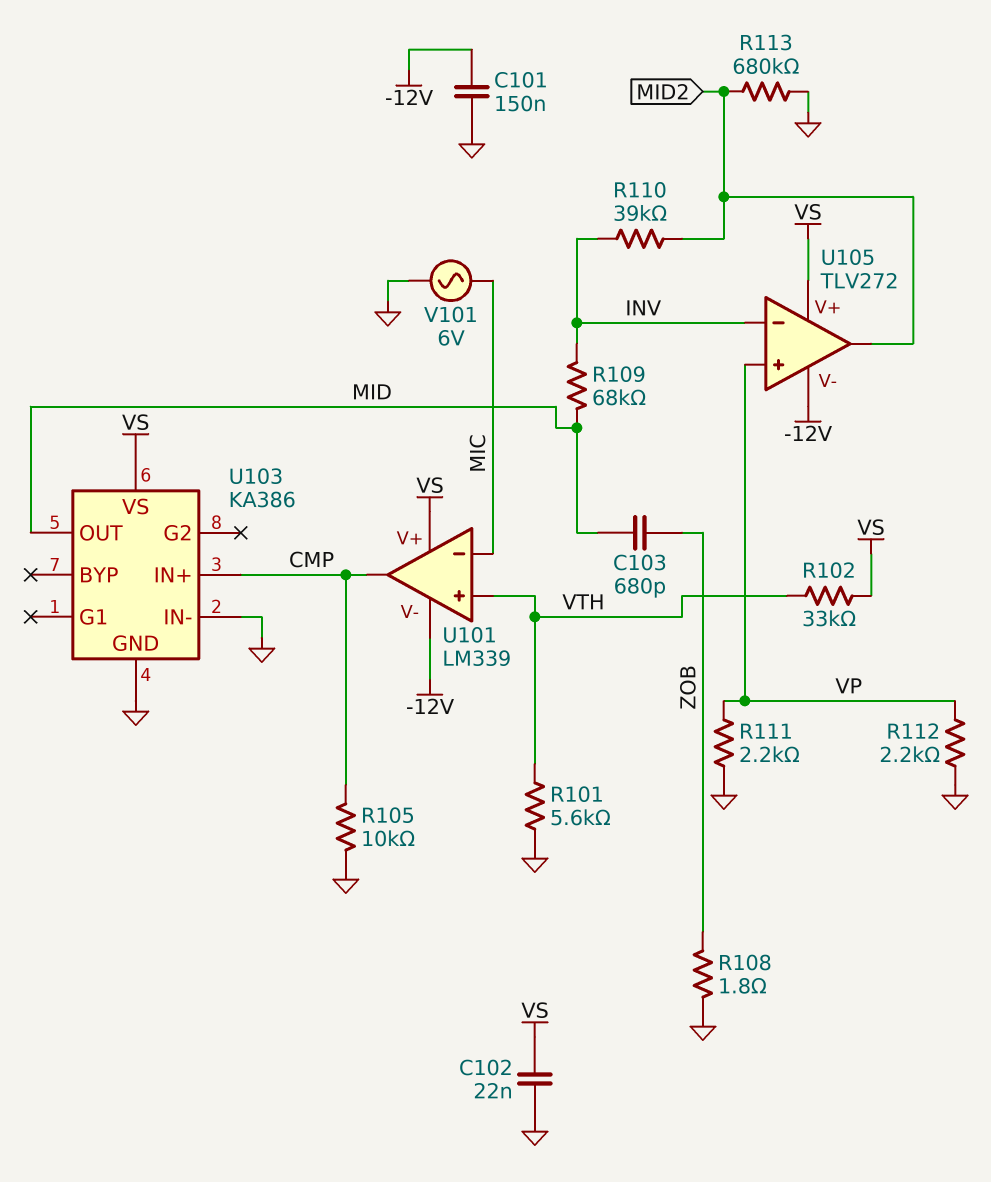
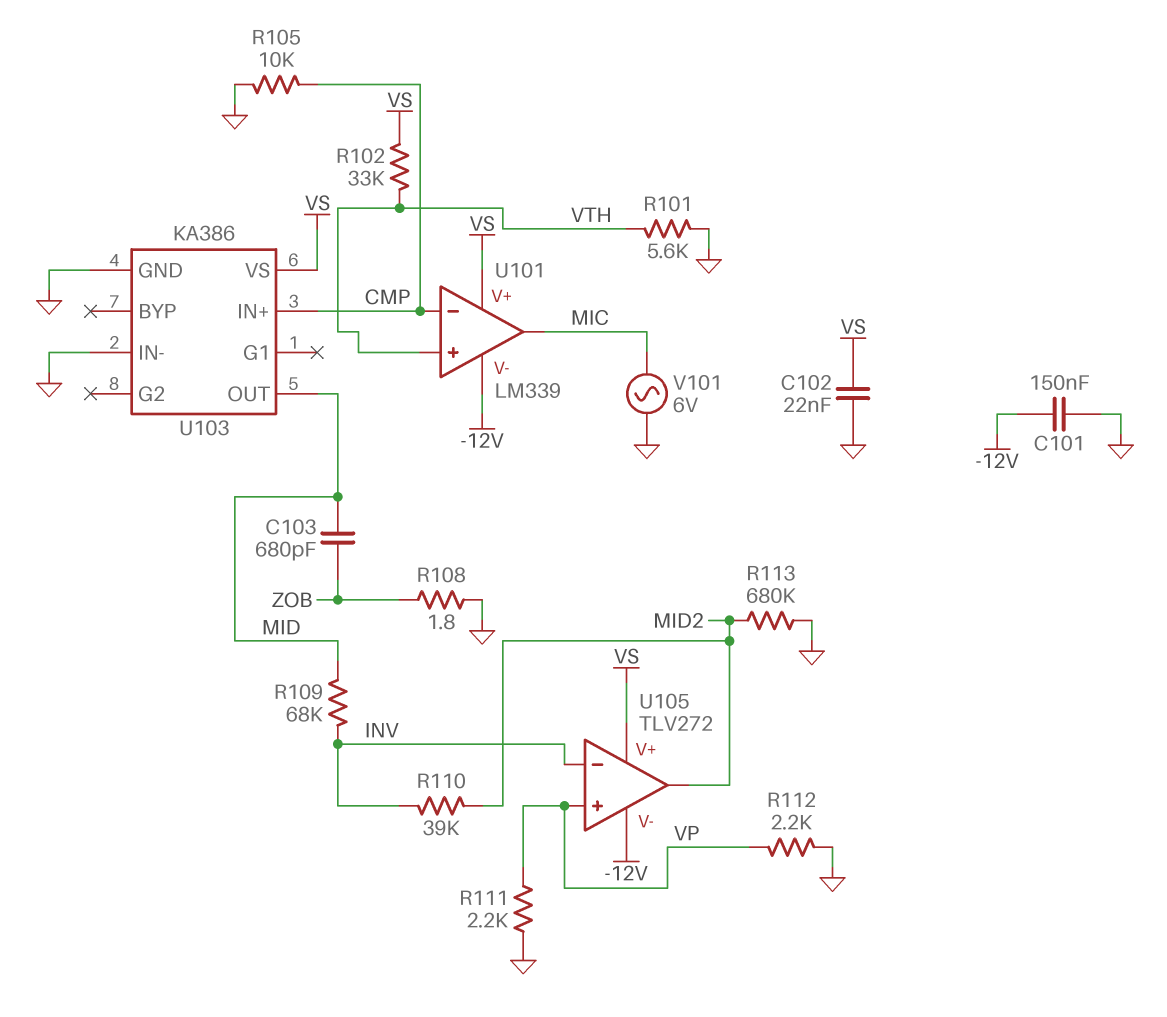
U101 pin in-: MIC -> CMP
U101 pin out: CMP -> MIC

